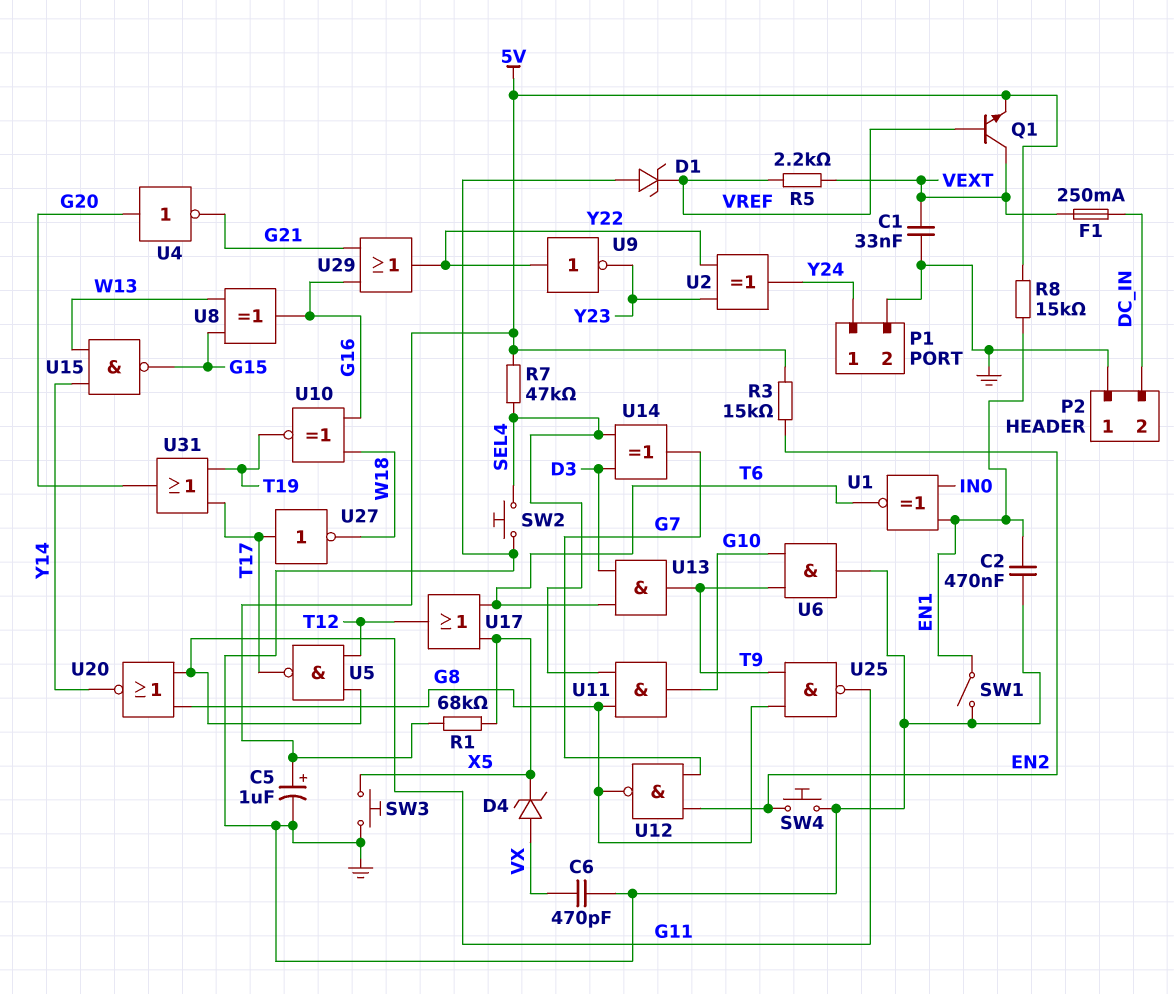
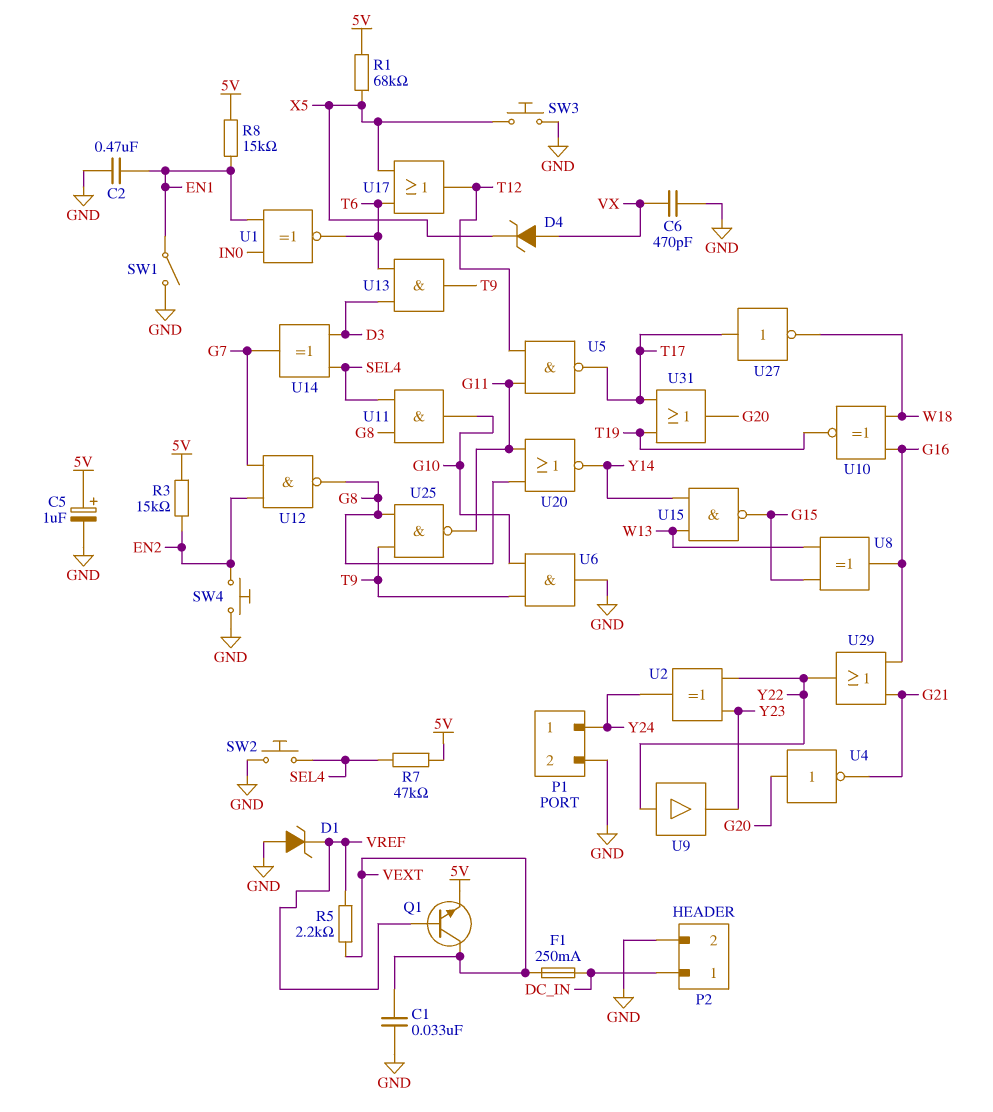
P2 pin 1: GND -> DC_IN
P2 pin 2: DC_IN -> GND
U9: NOT (in Y22, out Y23) -> buffer (in Y22, out Y23)

